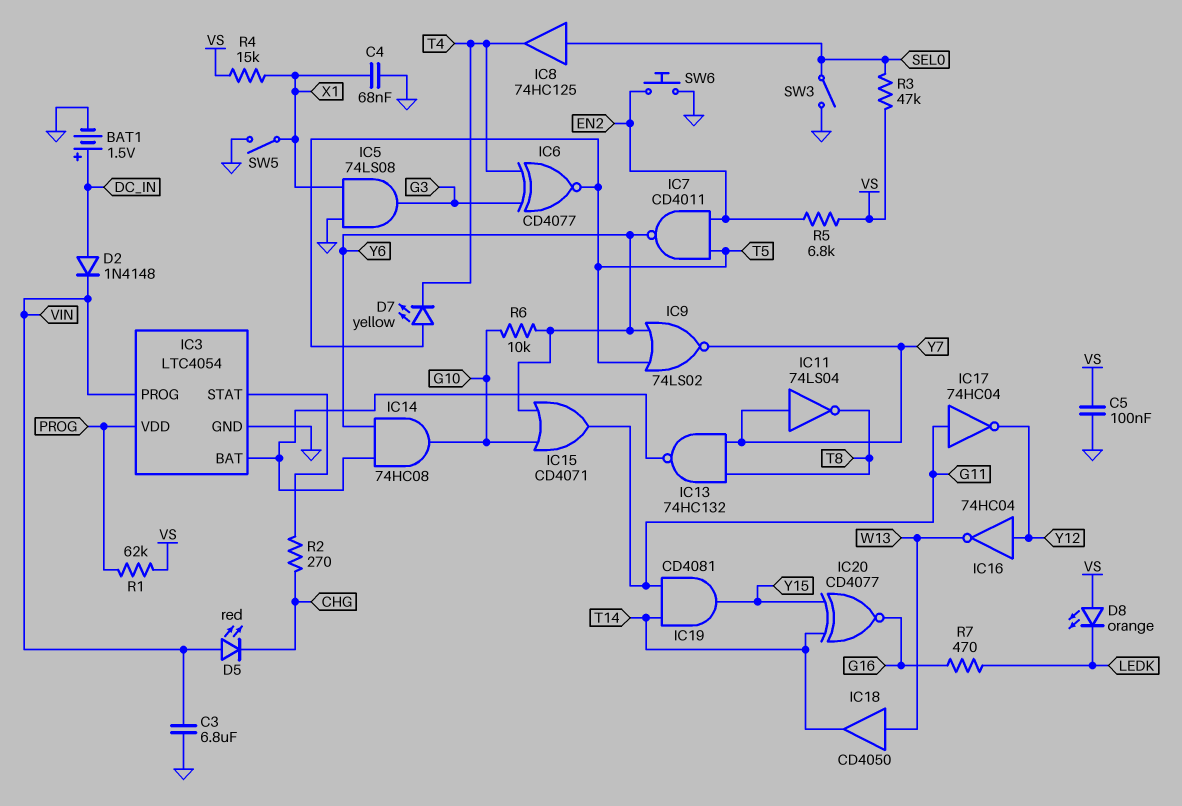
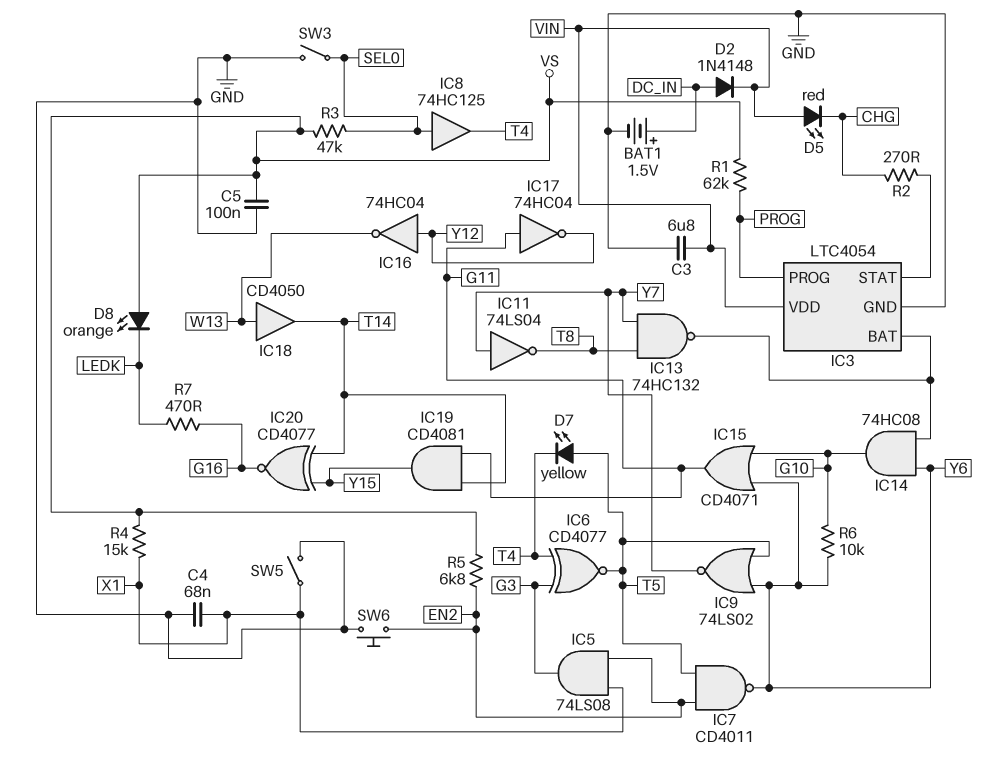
IC3 pin PROG: VIN -> PROG
IC3 pin VDD: PROG -> VIN
IC5: AND 74LS08 (in GND, in X1, out G3) -> AND 74LS08 (in EN2, in X1, out G3)

